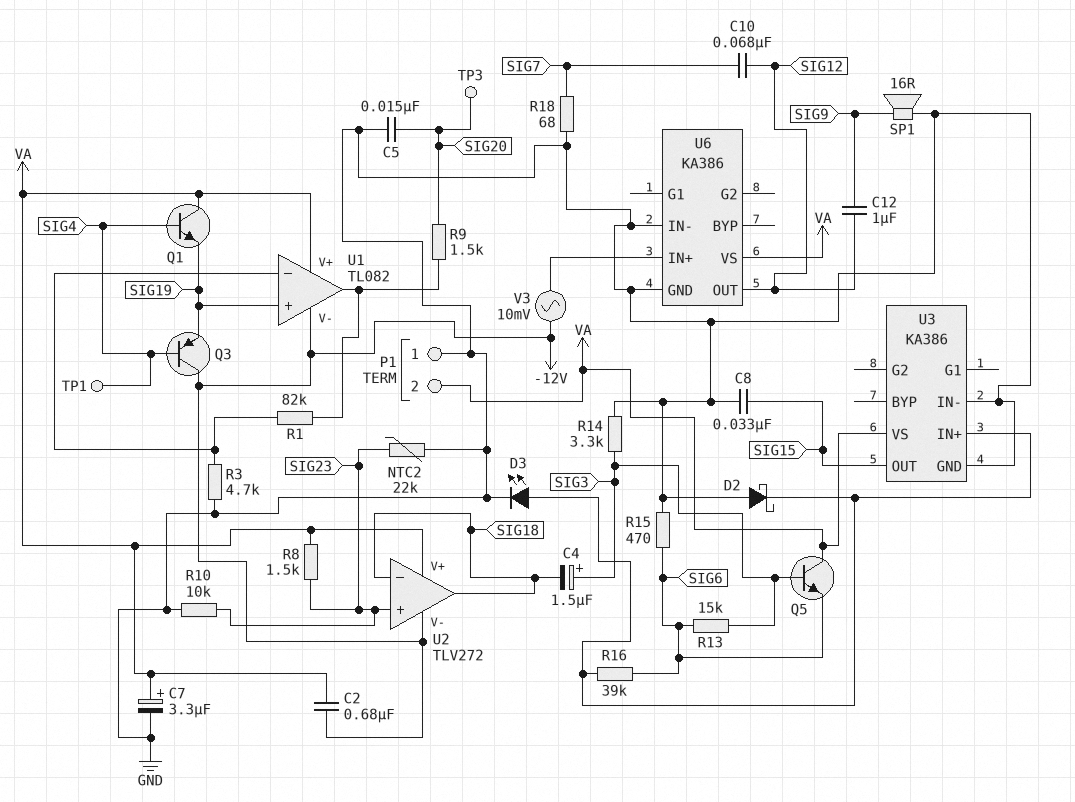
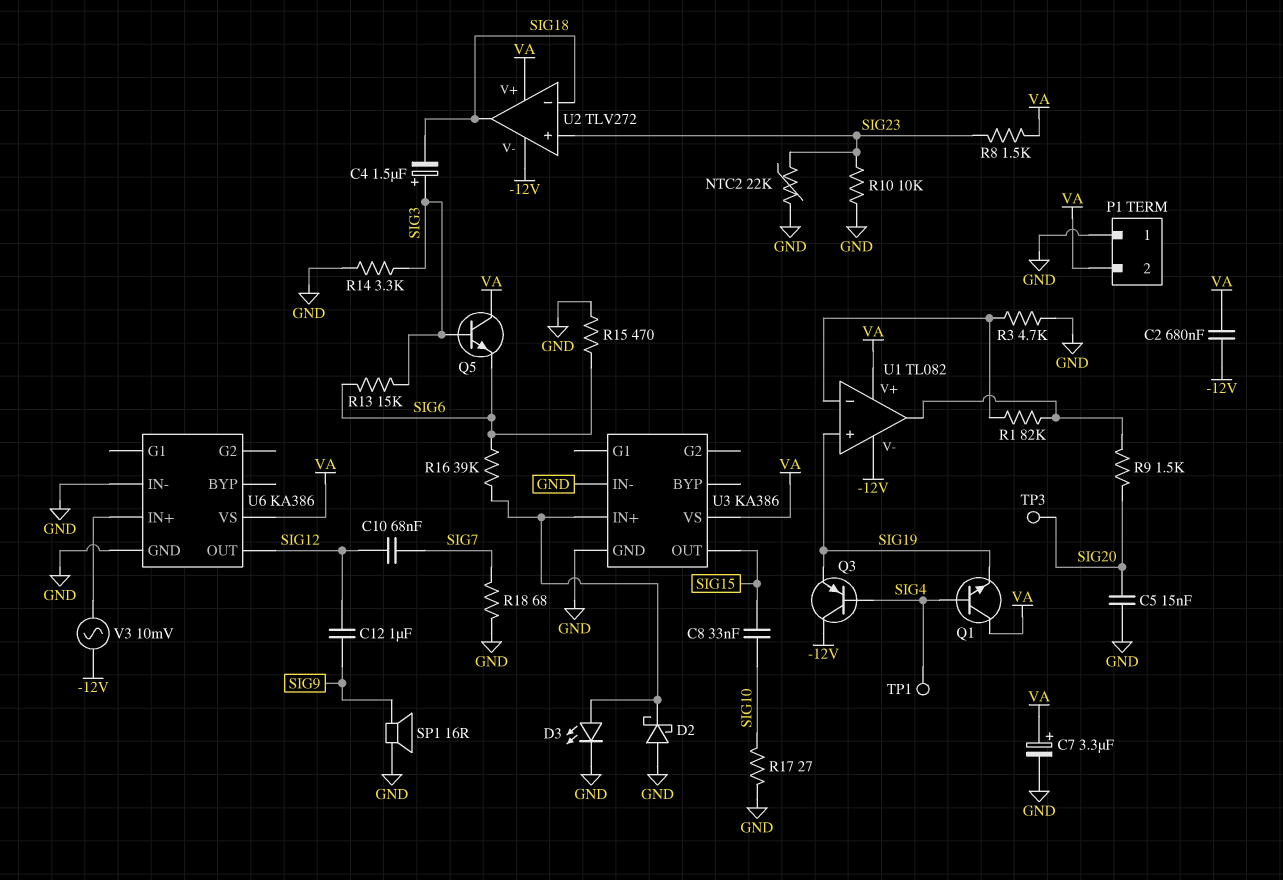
C8: 33nF (GND, SIG15) -> 33nF (SIG10, SIG15)
R17: none -> 27 (GND, SIG10)

